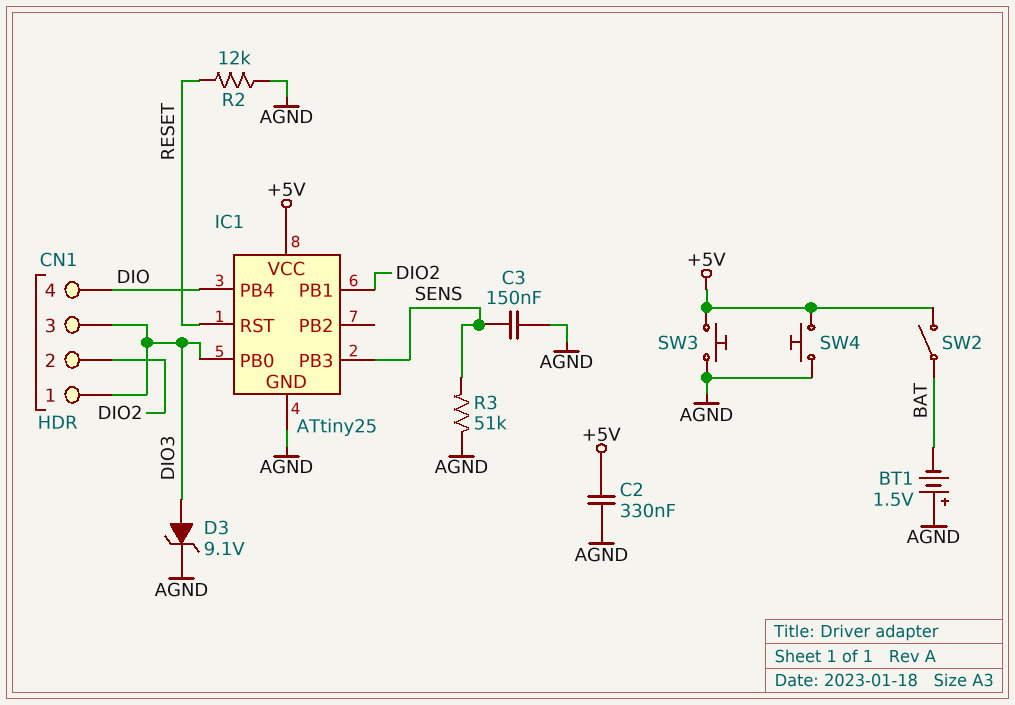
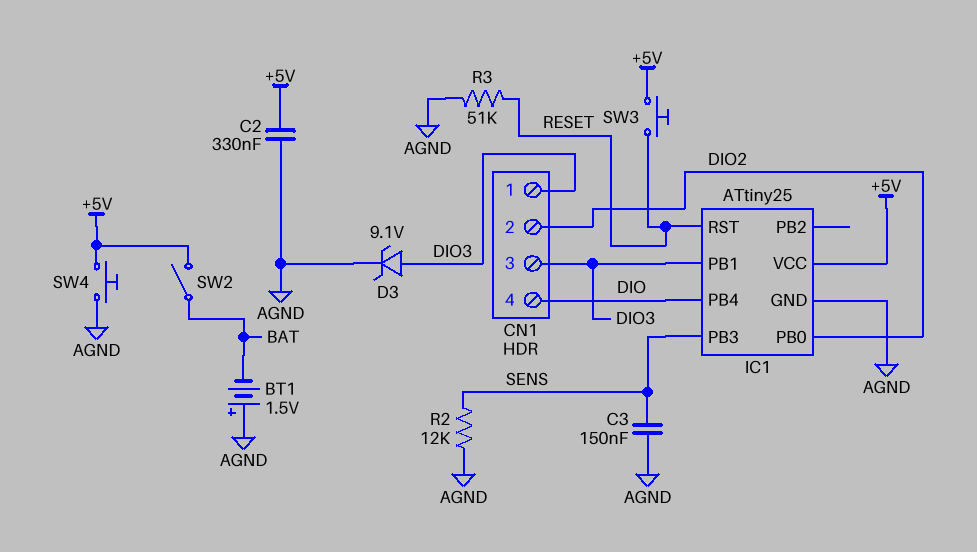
IC1 pin PB0: DIO3 -> DIO2
IC1 pin PB1: DIO2 -> DIO3
R2: 12k (AGND, RESET) -> 12k (AGND, SENS)
R3: 51k (AGND, SENS) -> 51k (AGND, RESET)
SW3: button (+5V, AGND) -> button (+5V, RESET)

